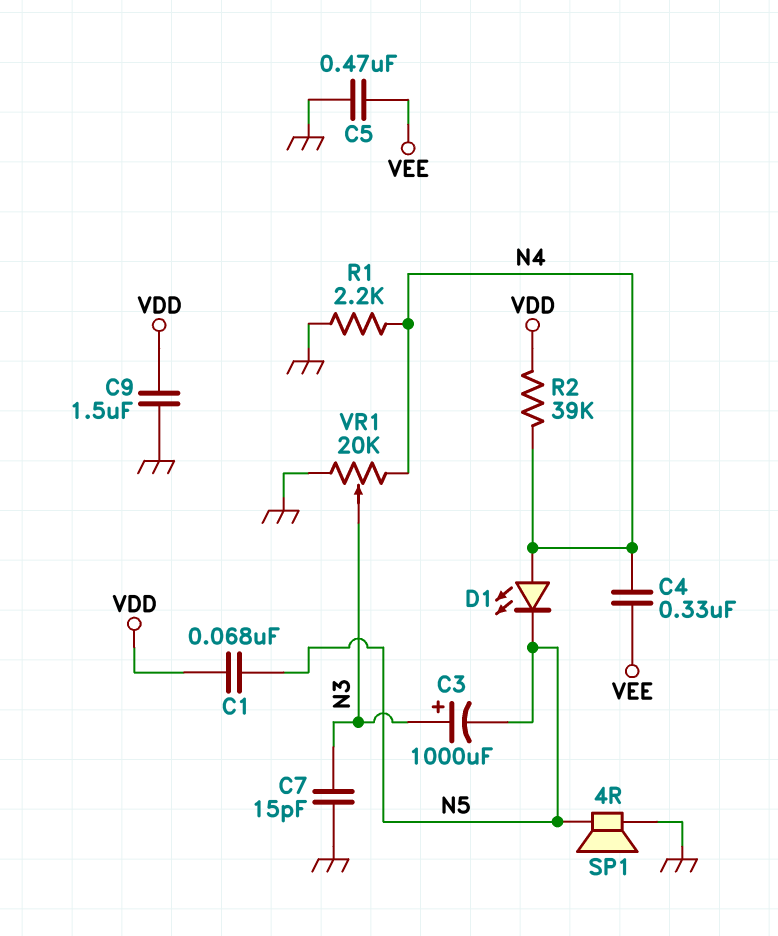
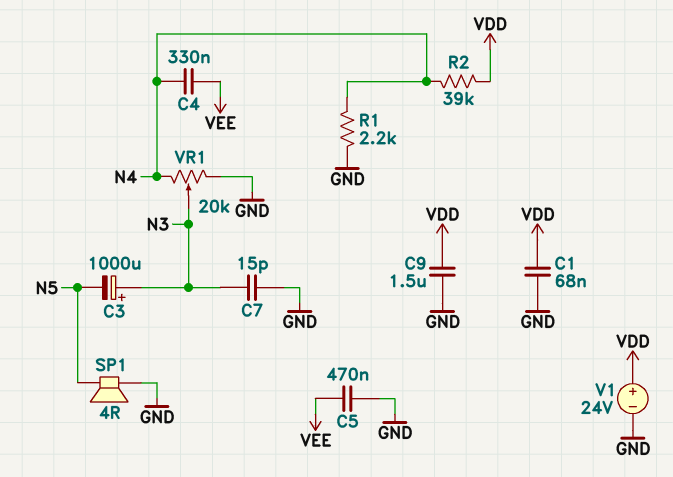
C1: 68nF (N5, VDD) -> 68nF (GND, VDD)
D1: LED (A N4, K N5) -> none
V1: none -> 24V (plus VDD, minus GND)

